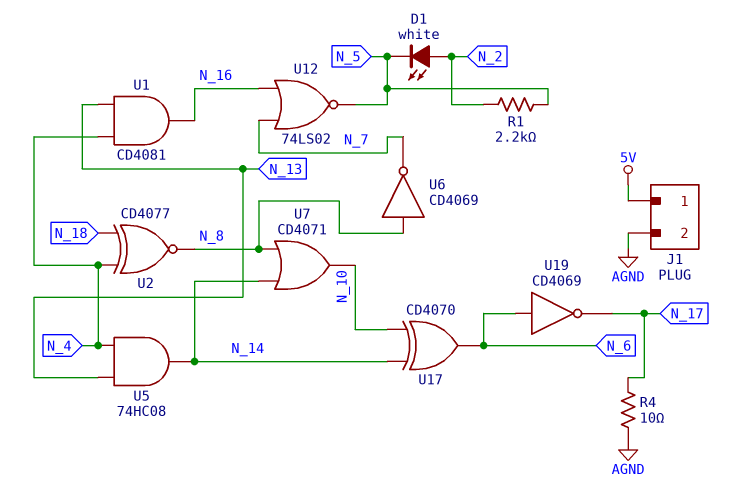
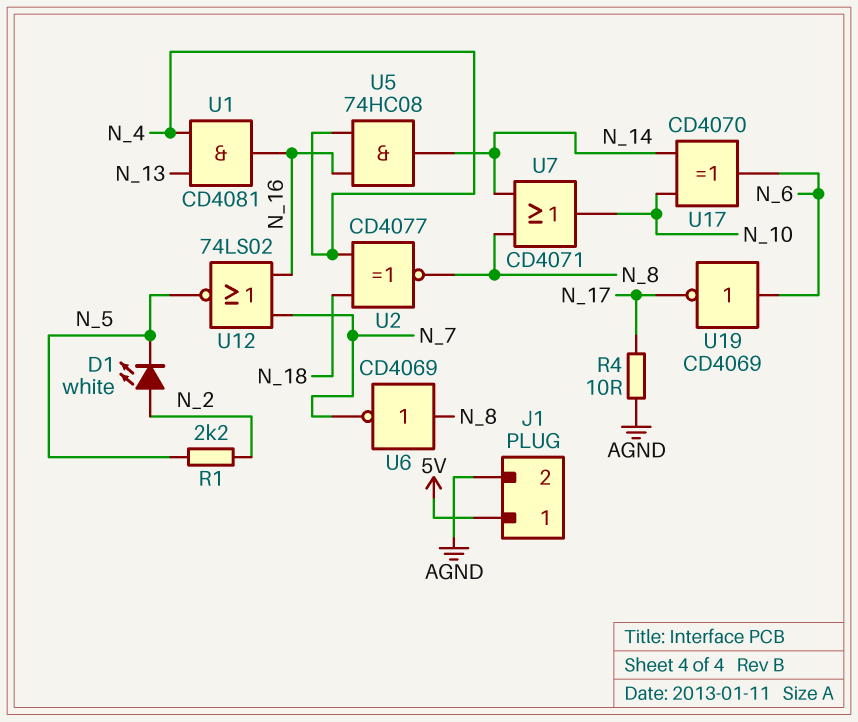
U5: AND 74HC08 (in N_4, in N_13, out N_14) -> AND 74HC08 (in N_4, in N_16, out N_14)

